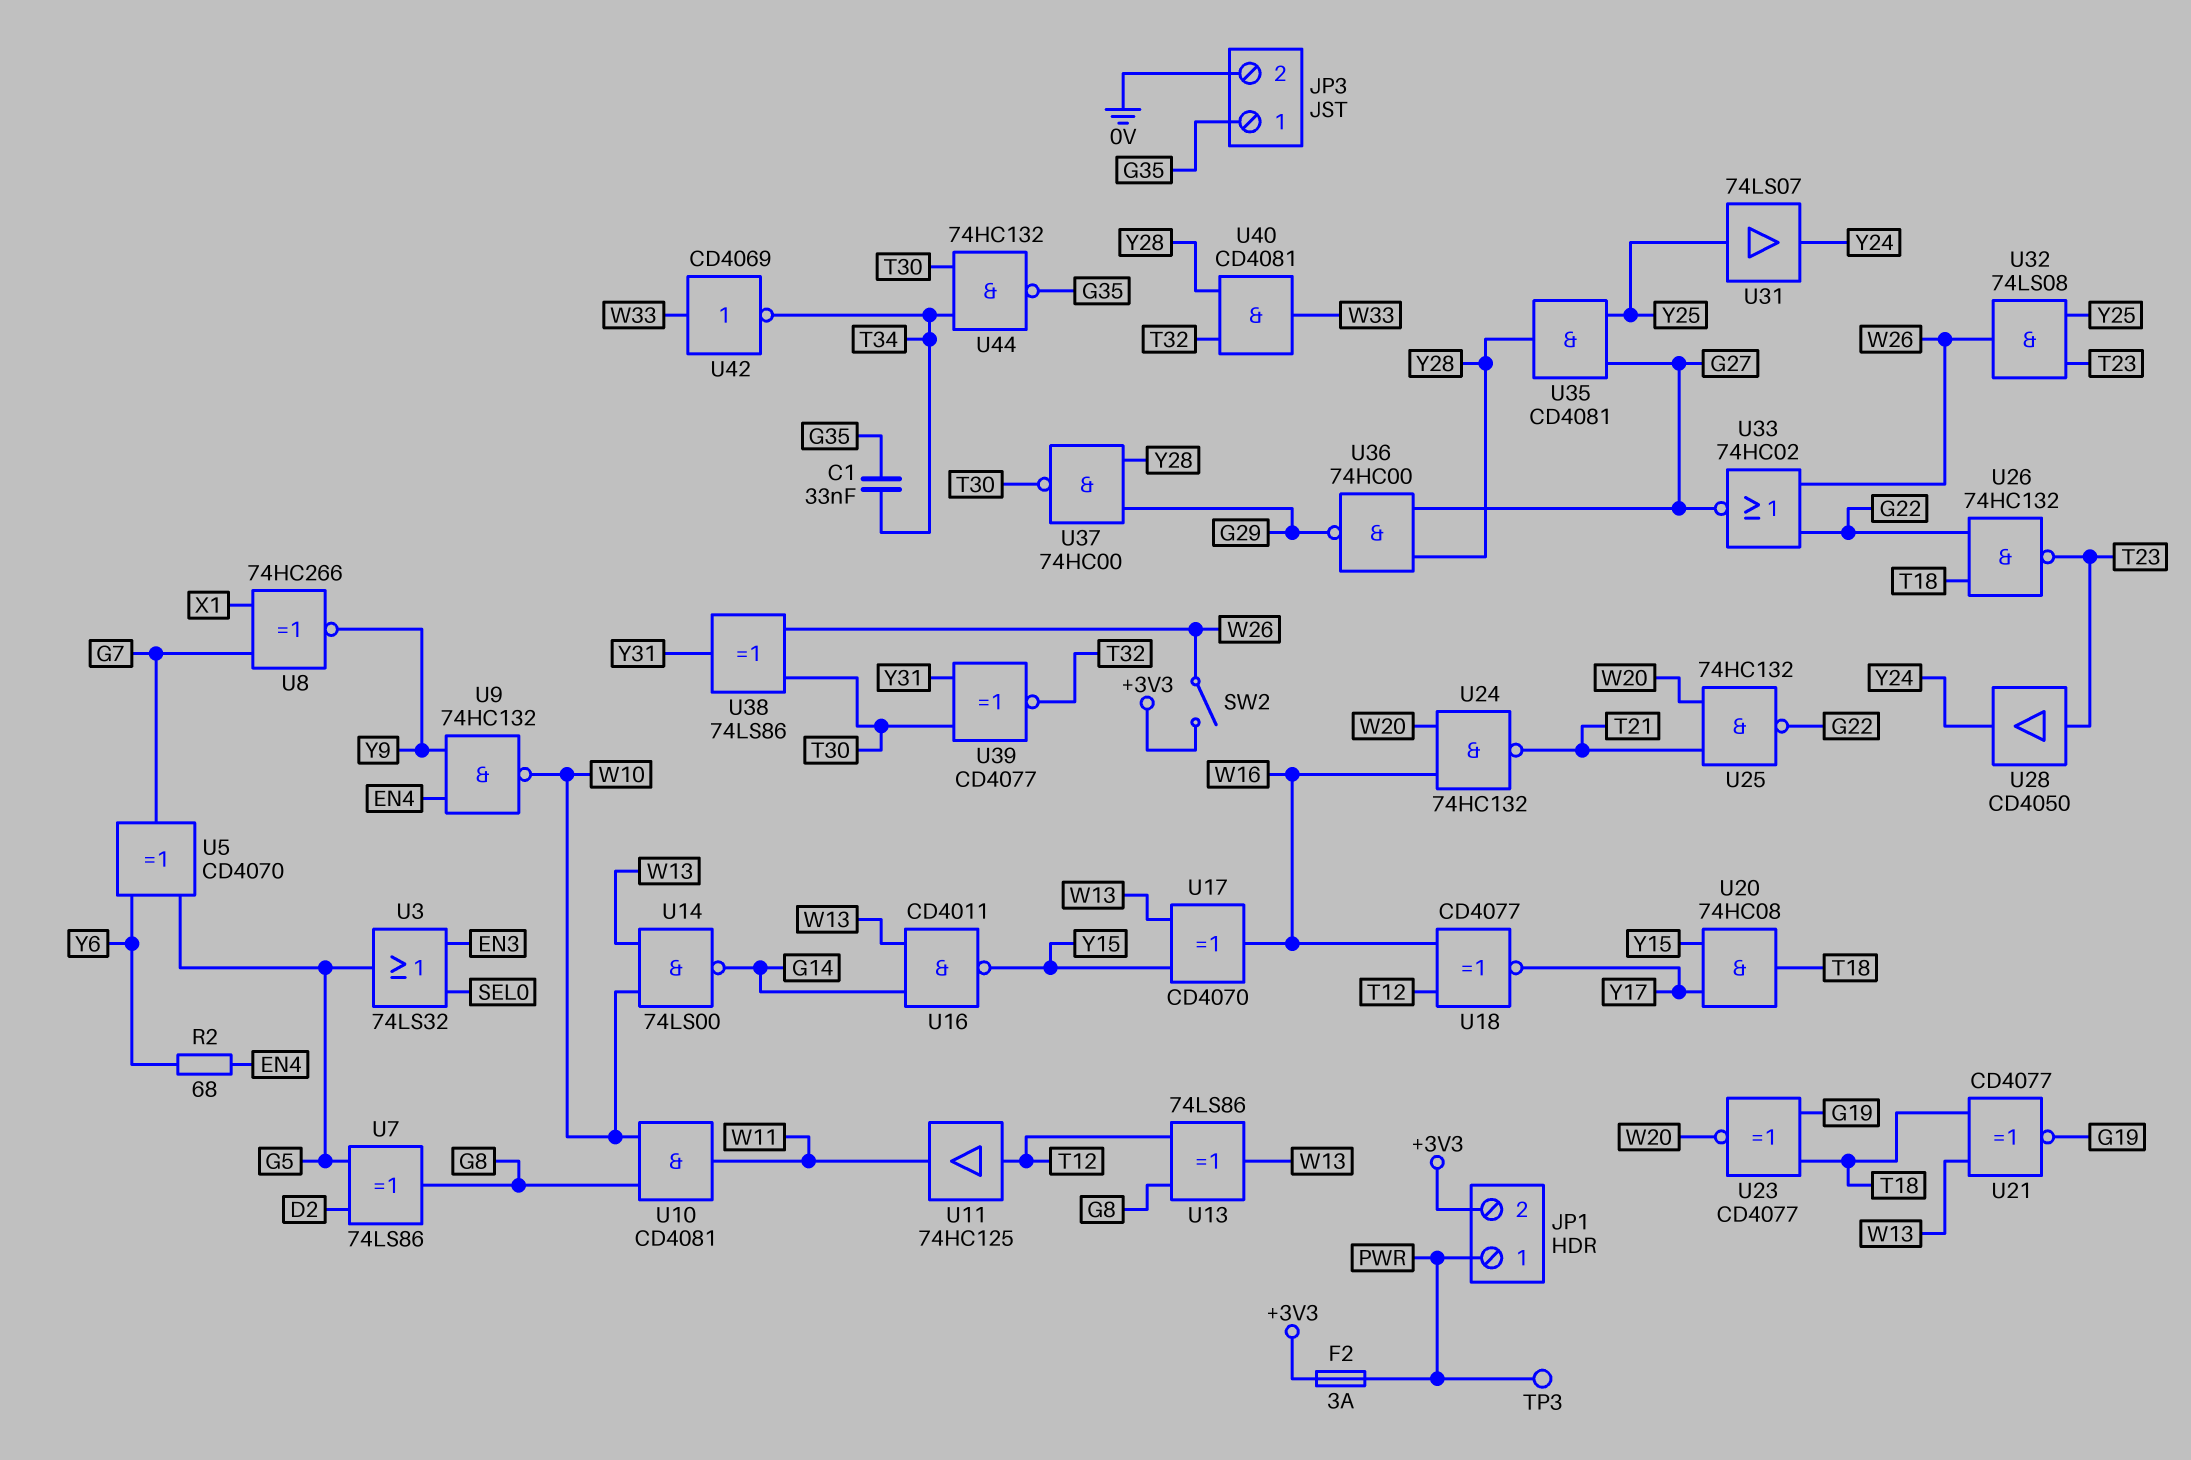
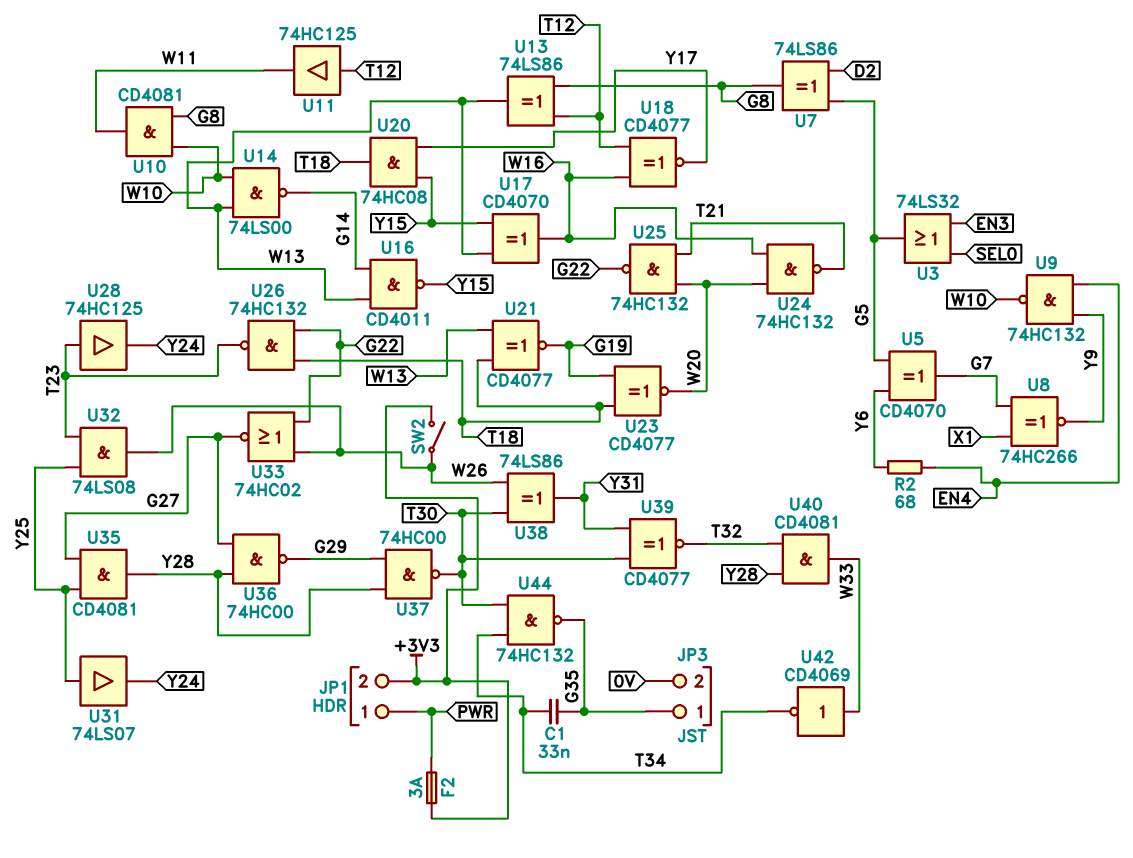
TP3: test point (PWR) -> none
U28: buffer CD4050 (in T23, out Y24) -> buffer 74HC125 (in T23, out Y24)

